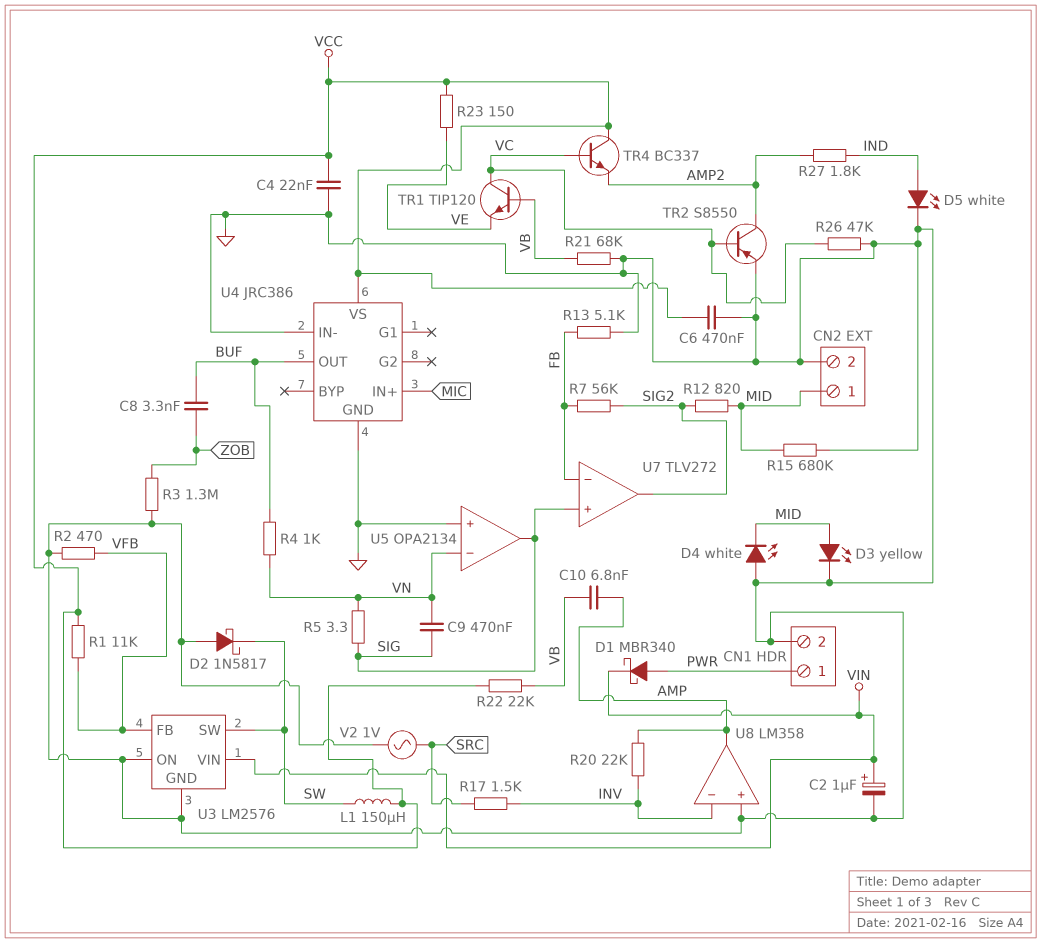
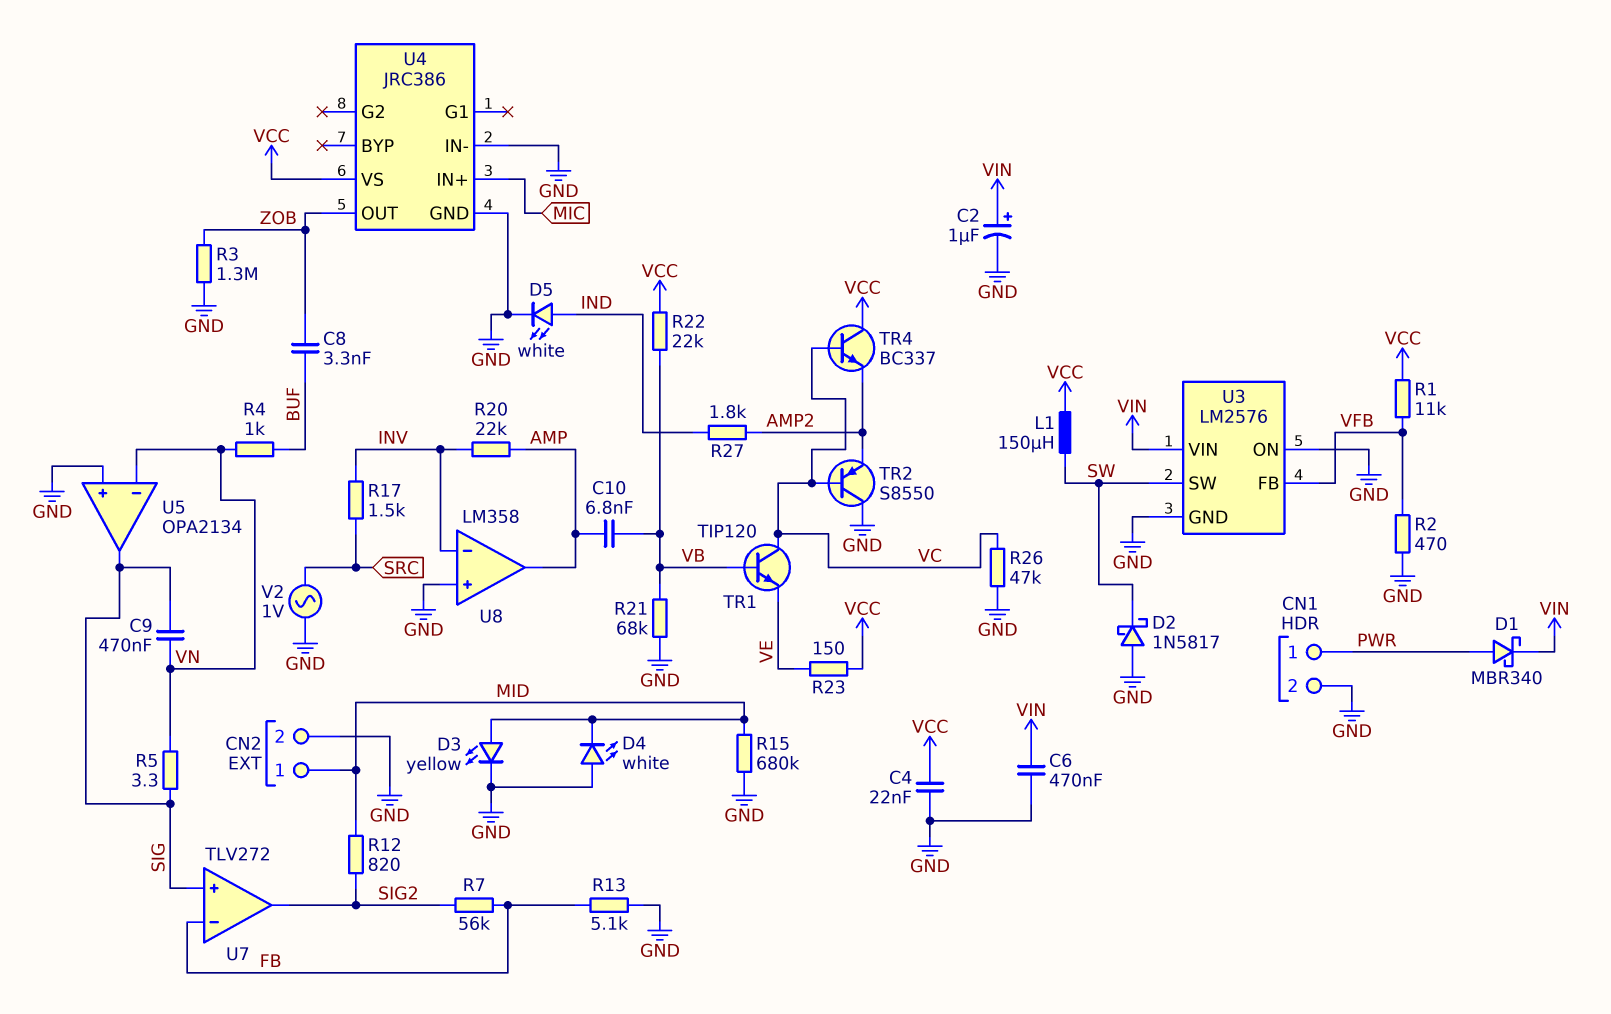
C6: 470nF (GND, VCC) -> 470nF (GND, VIN)
TR2: PNP S8550 (B VC, C AMP2, E GND) -> PNP S8550 (B VC, C GND, E AMP2)
U4 pin OUT: BUF -> ZOB

